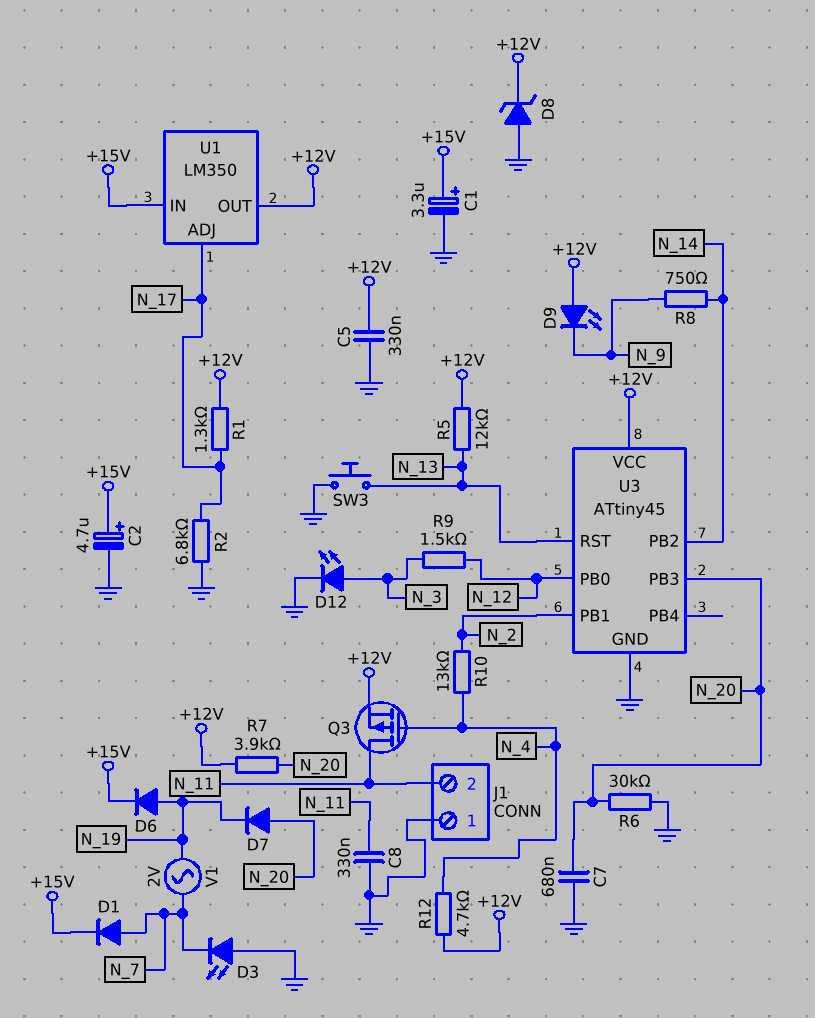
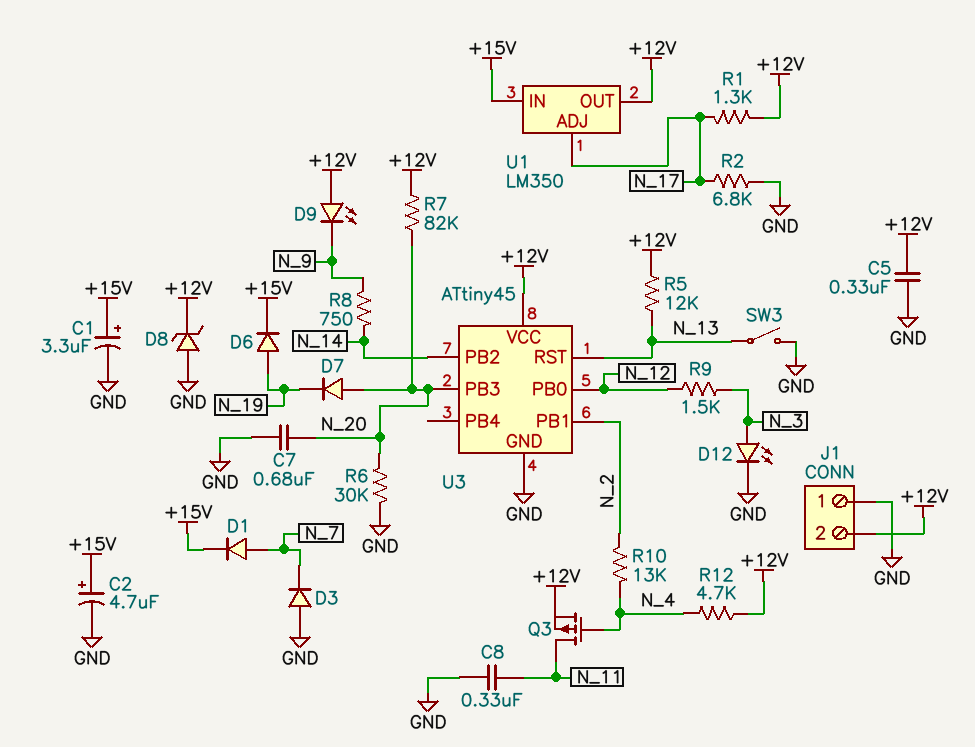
D3: LED (A GND, K N_7) -> diode (A GND, K N_7)
J1 pin 2: N_11 -> +12V
R7: 3.9k (+12V, N_20) -> 82k (+12V, N_20)
SW3: button (GND, N_13) -> switch (GND, N_13)
V1: AC 2V (N_7, N_19) -> none

